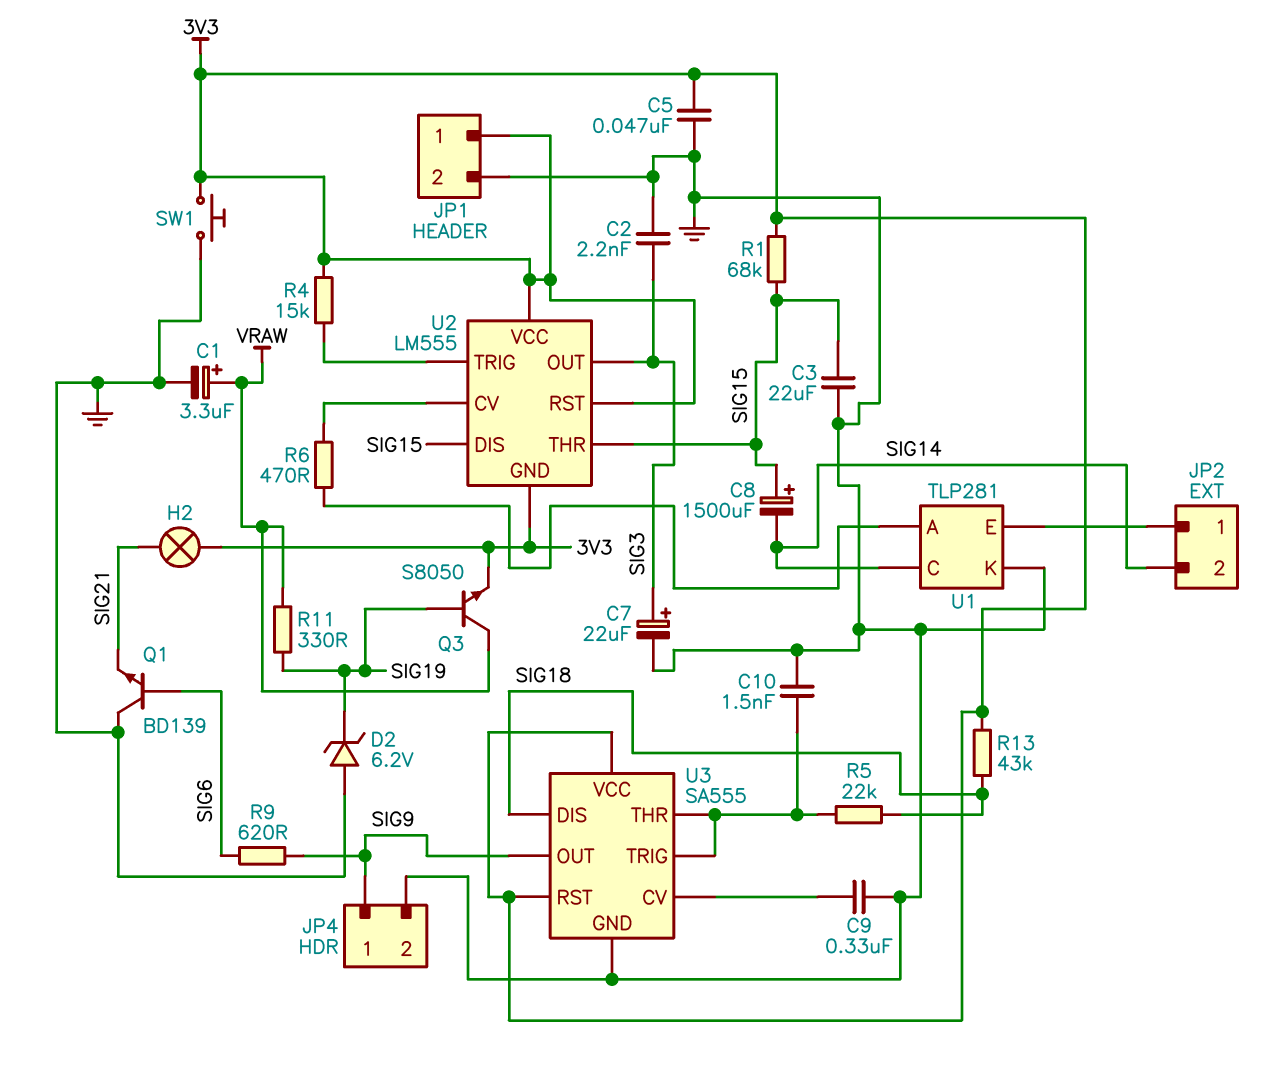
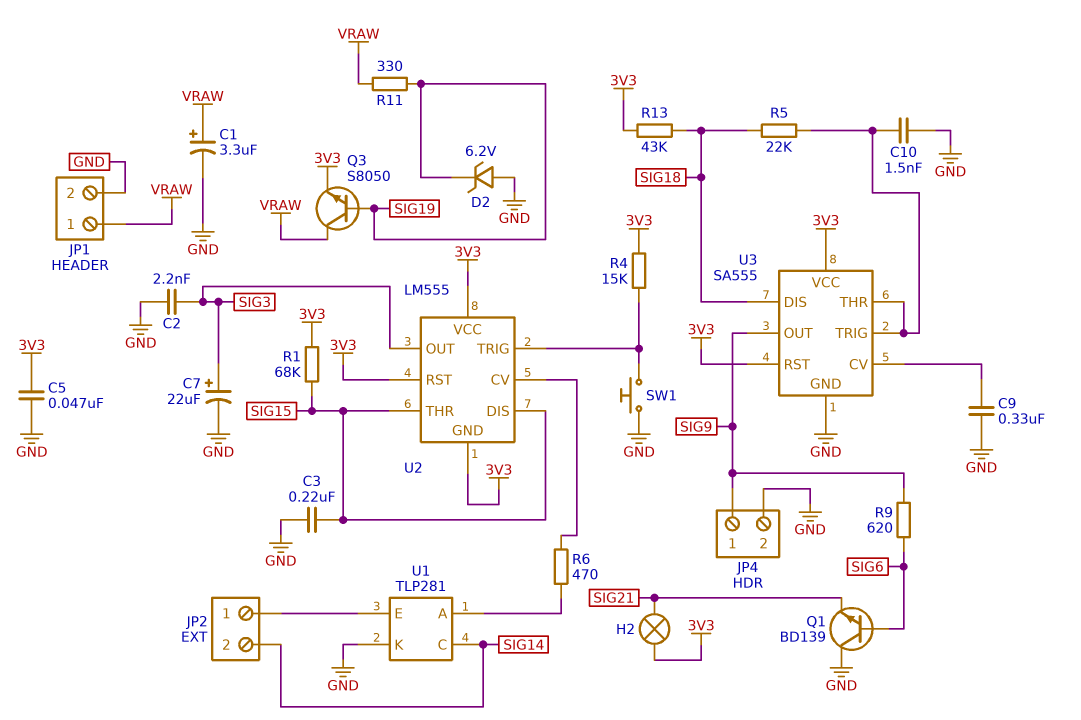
C3: 22uF (GND, SIG15) -> 220nF (GND, SIG15)
C8: 1500uF (plus SIG15, minus SIG14) -> none
JP1 pin 1: 3V3 -> VRAW
SW1: button (3V3, GND) -> button (GND, U2/TRIG)

